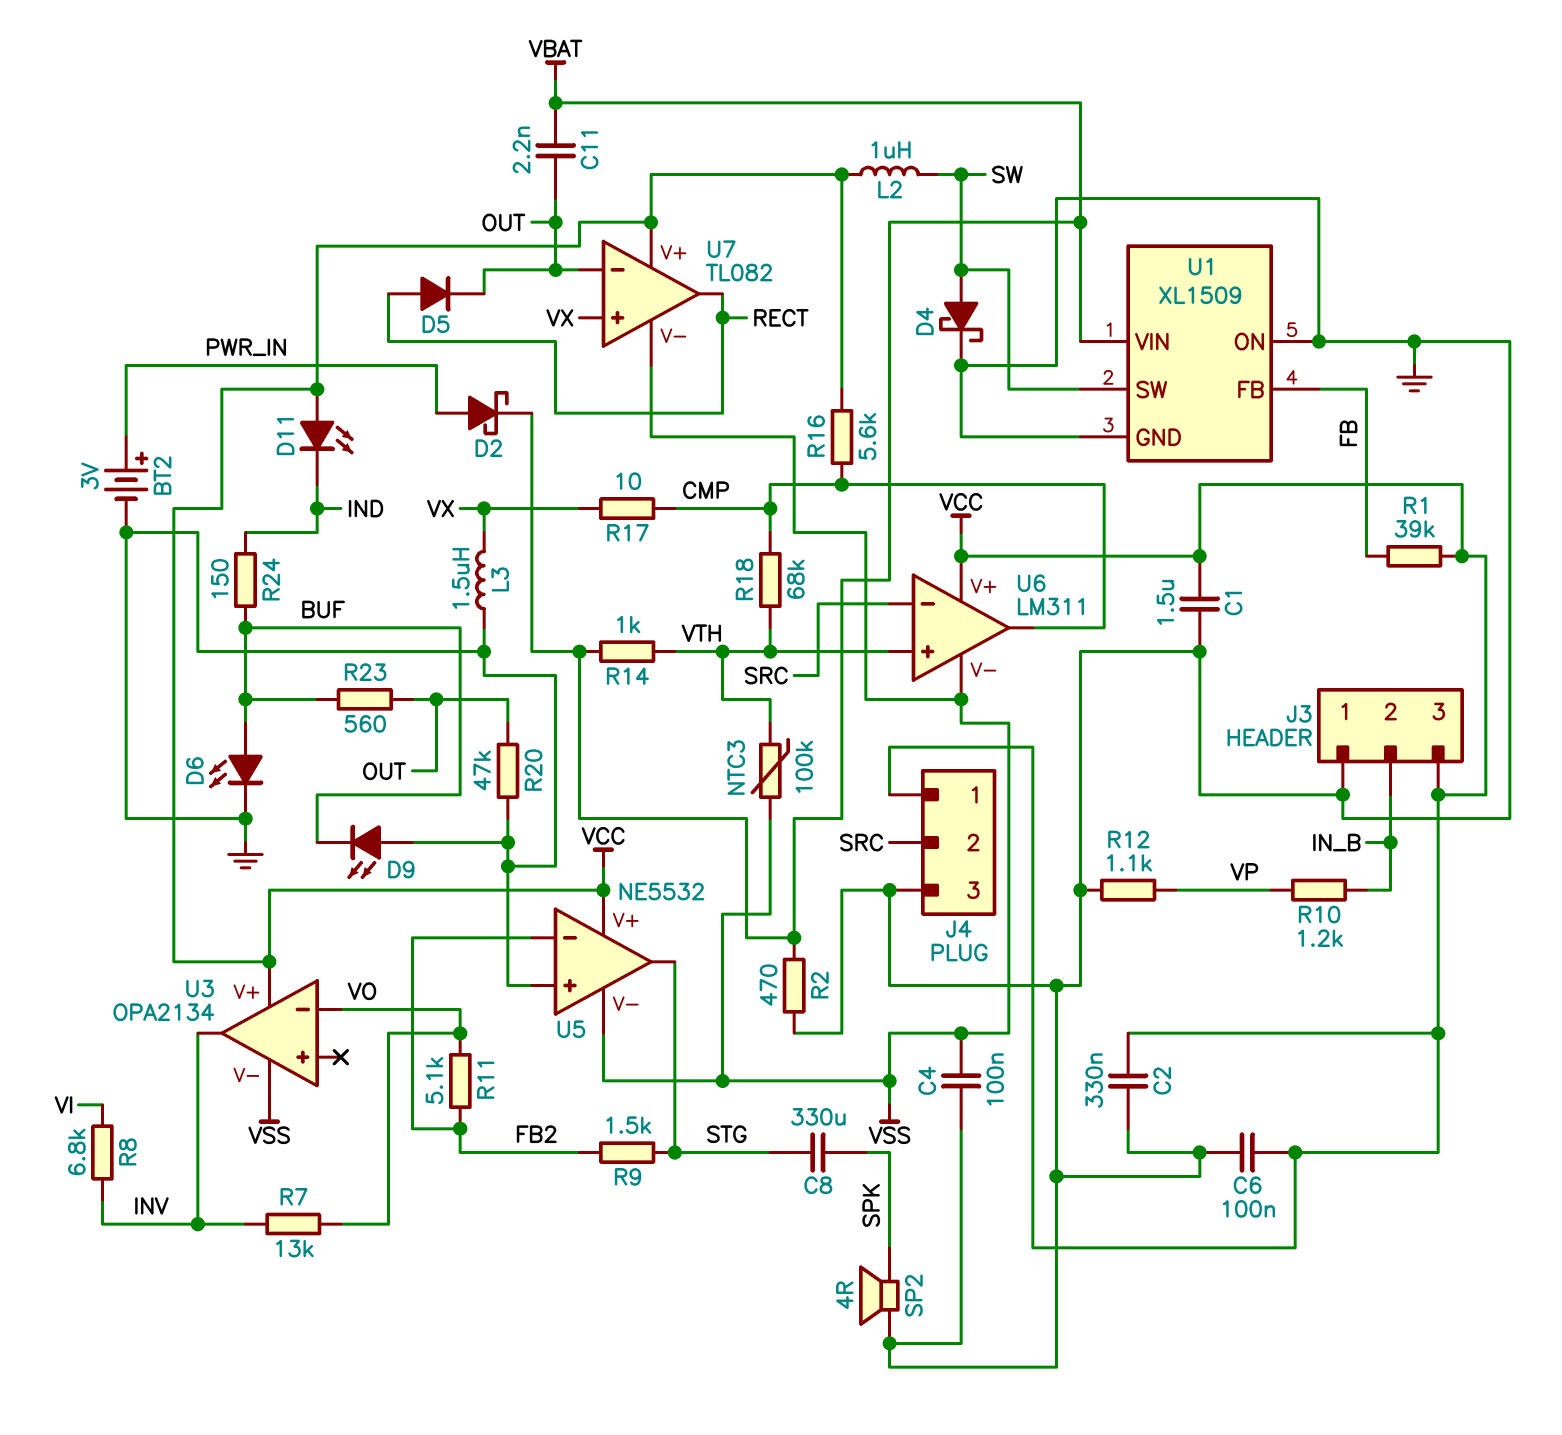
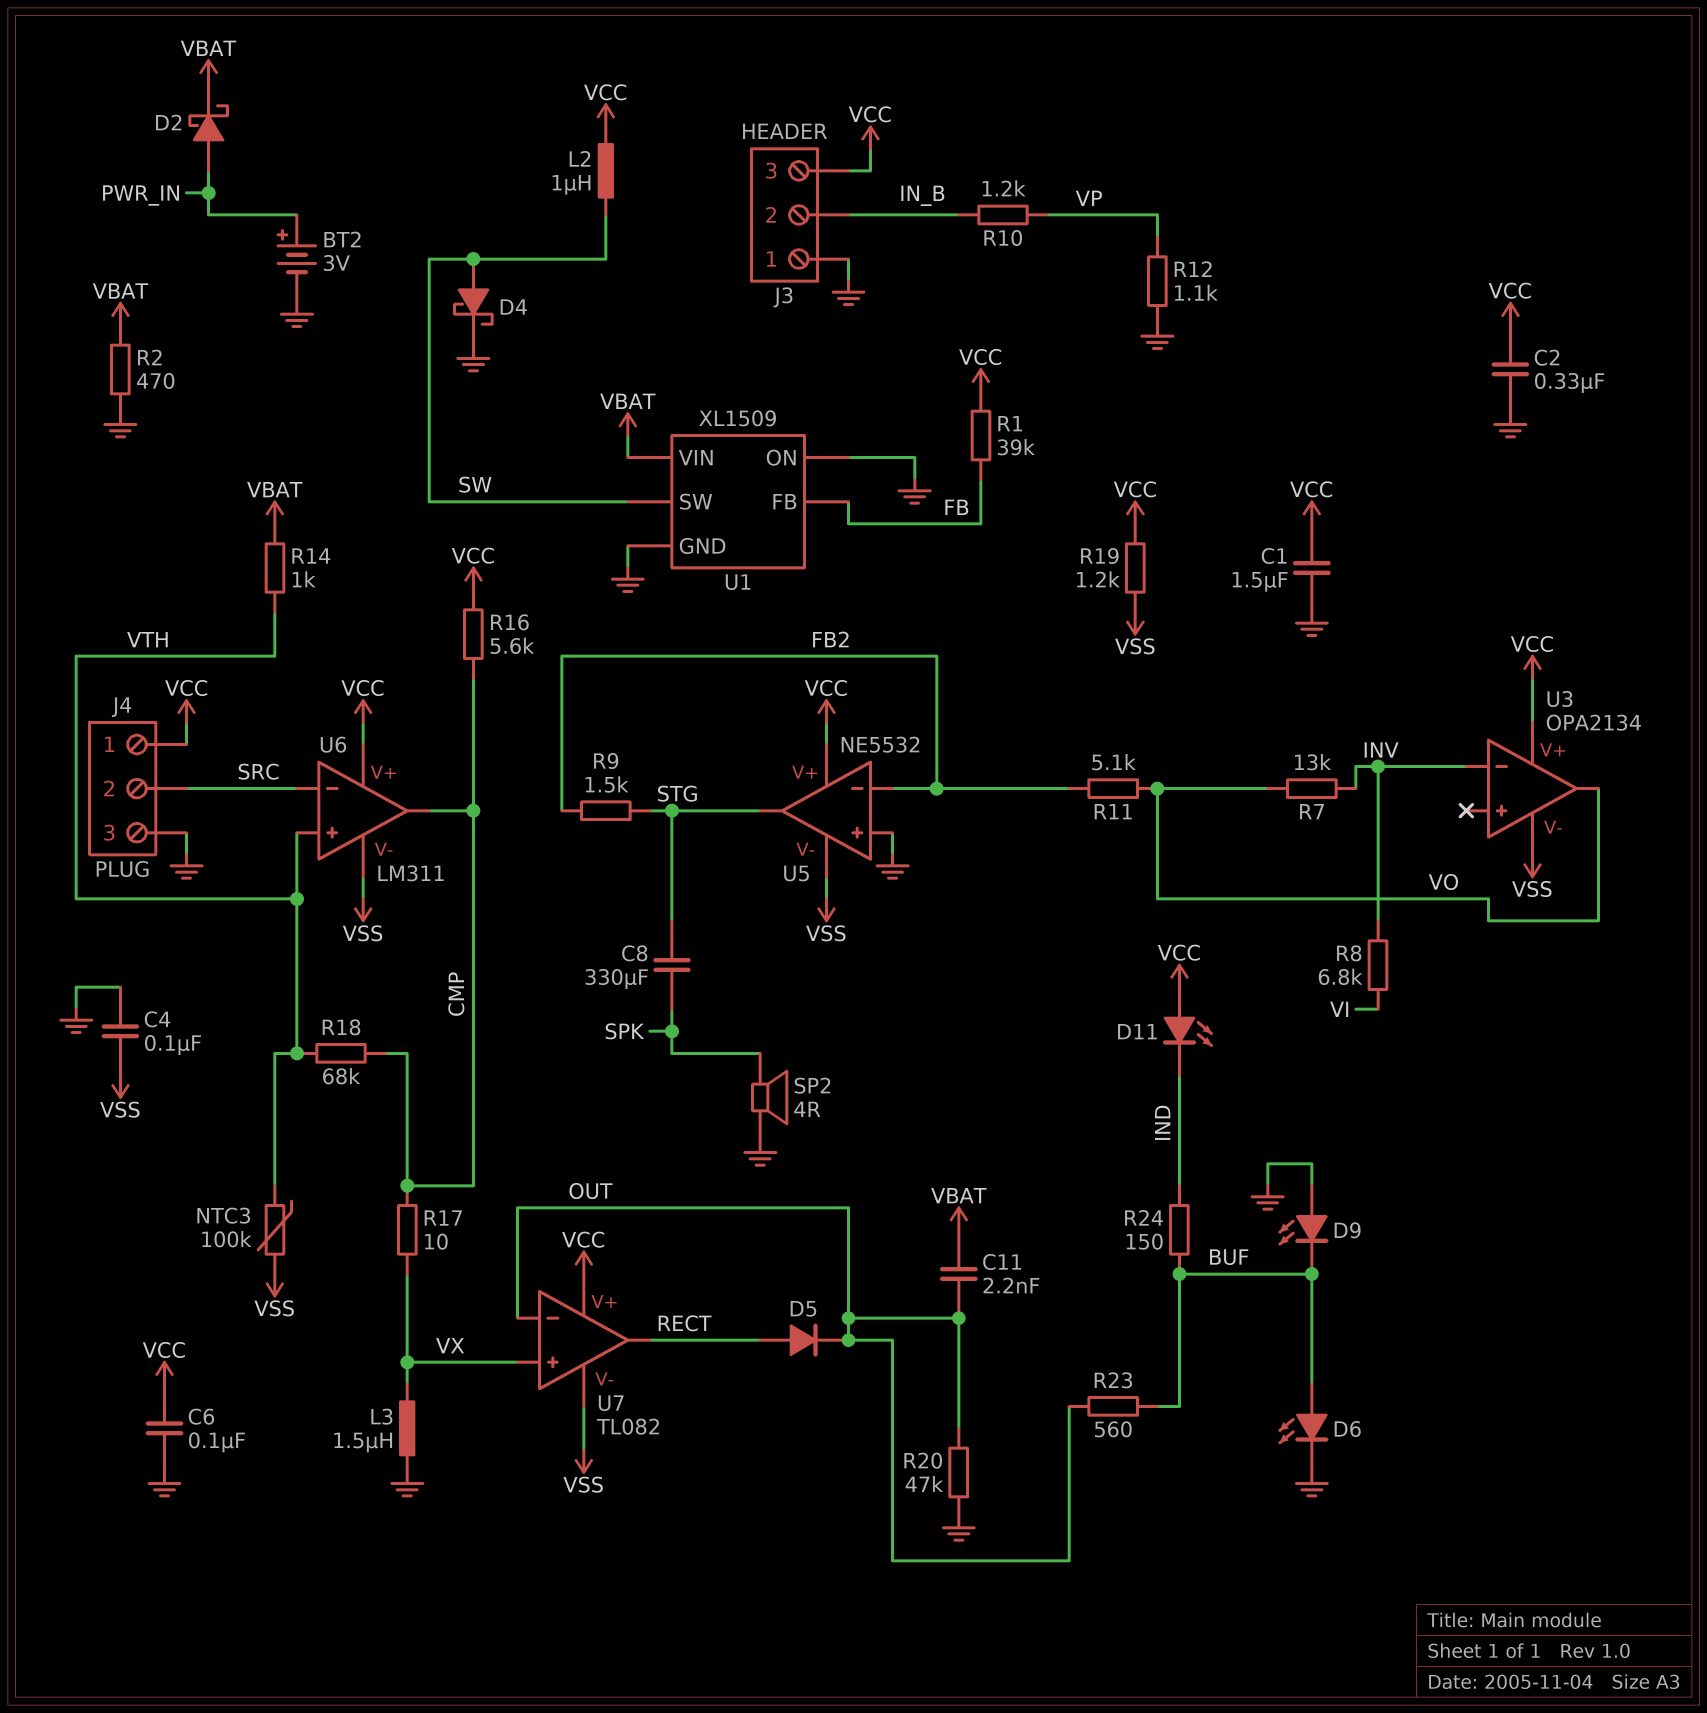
R19: none -> 1.2k (VCC, VSS)
U3 pin in-: VO -> INV
U3 pin out: INV -> VO

